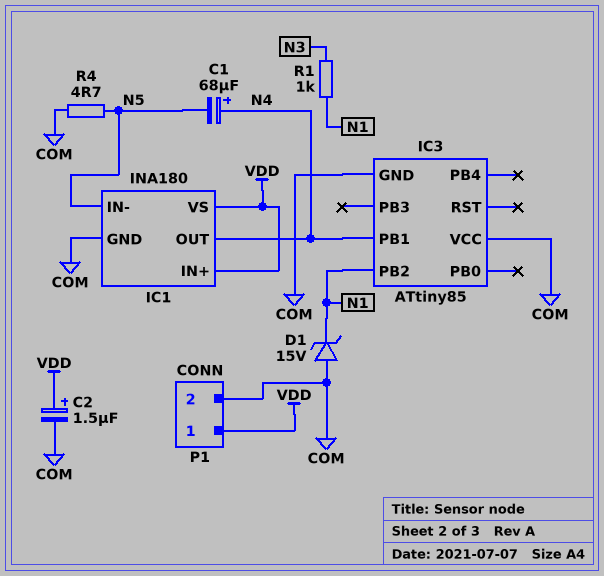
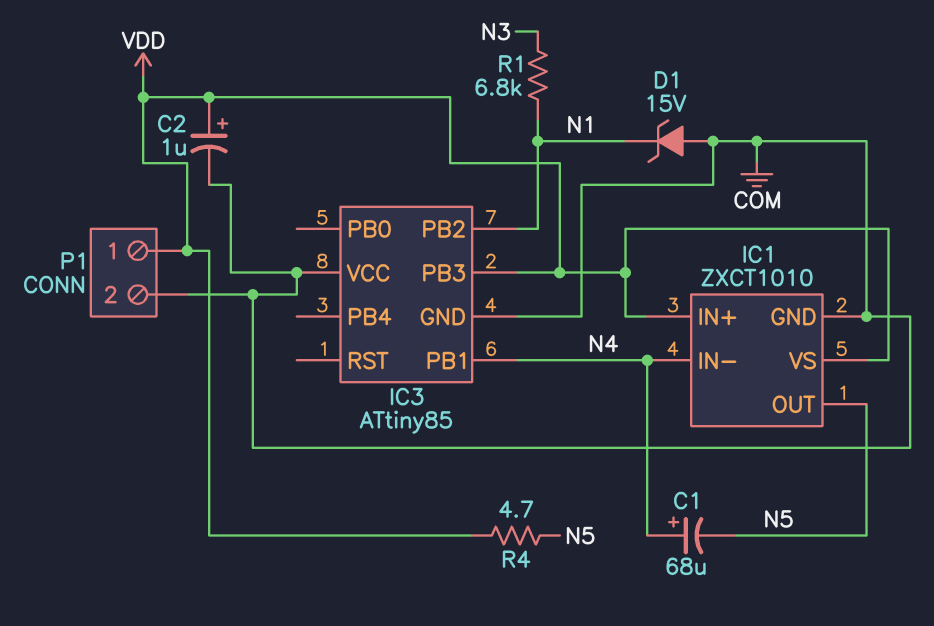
C2: 1.5uF (plus VDD, minus COM) -> 1uF (plus VDD, minus COM)
IC1: INA180 -> ZXCT1010
IC1 pin IN-: N5 -> N4
IC1 pin OUT: N4 -> N5
IC3 pin PB3: none -> VDD
R1: 1k (N1, N3) -> 6.8k (N1, N3)
R4: 4.7 (COM, N5) -> 4.7 (N5, VDD)

